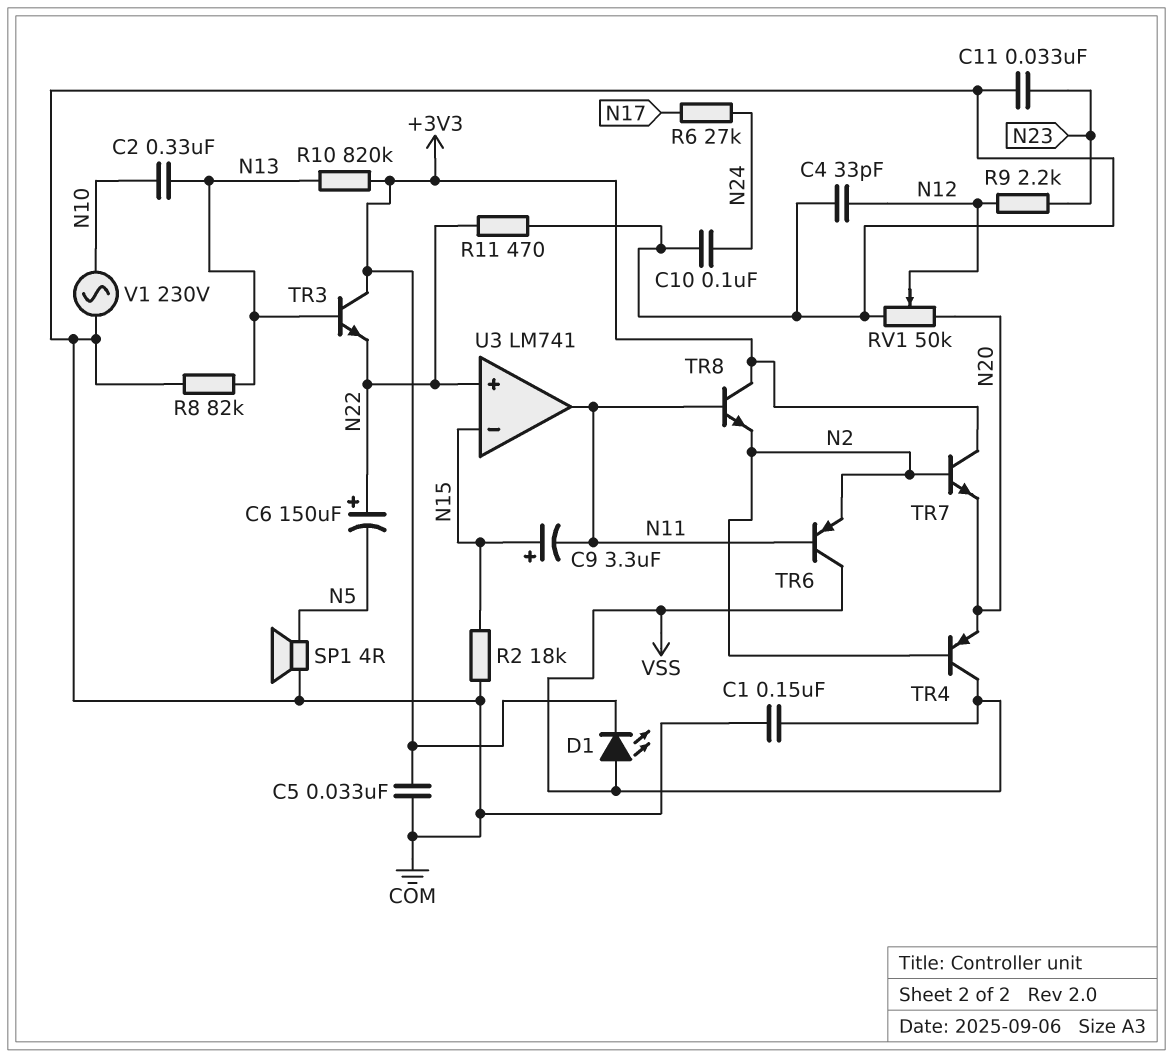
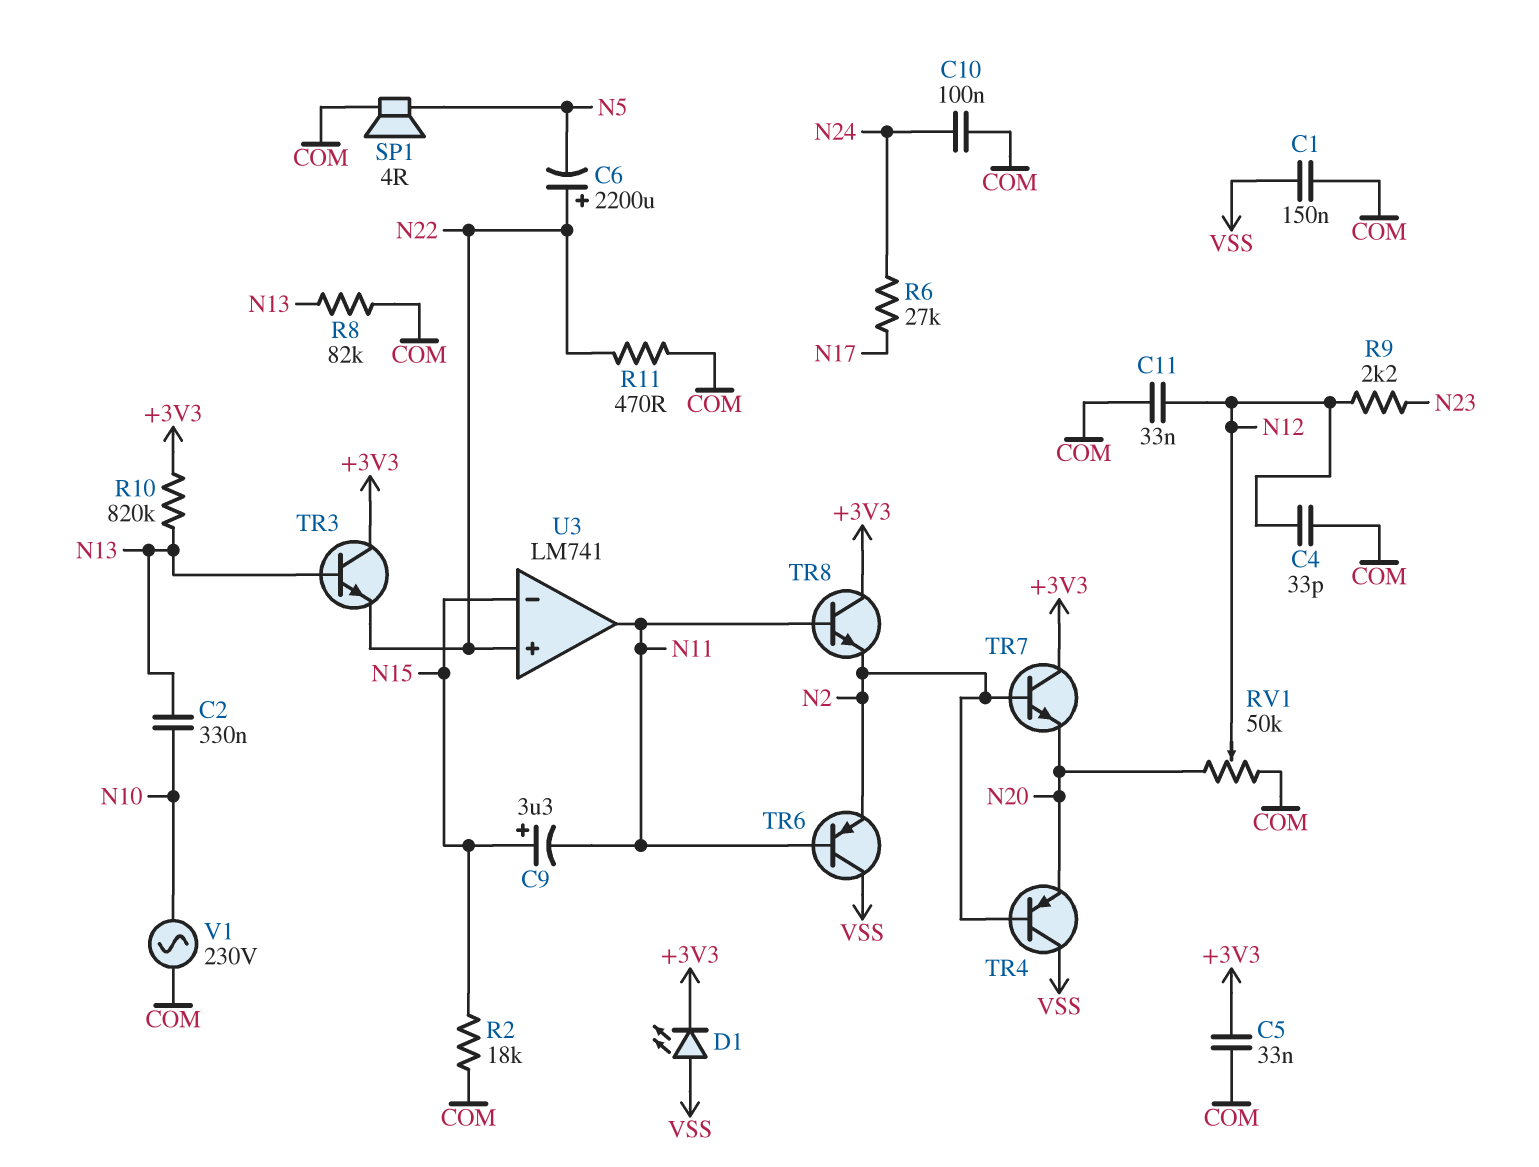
C6: 150uF (plus N22, minus N5) -> 2200uF (plus N22, minus N5)
C11: 33nF (COM, N23) -> 33nF (COM, N12)

